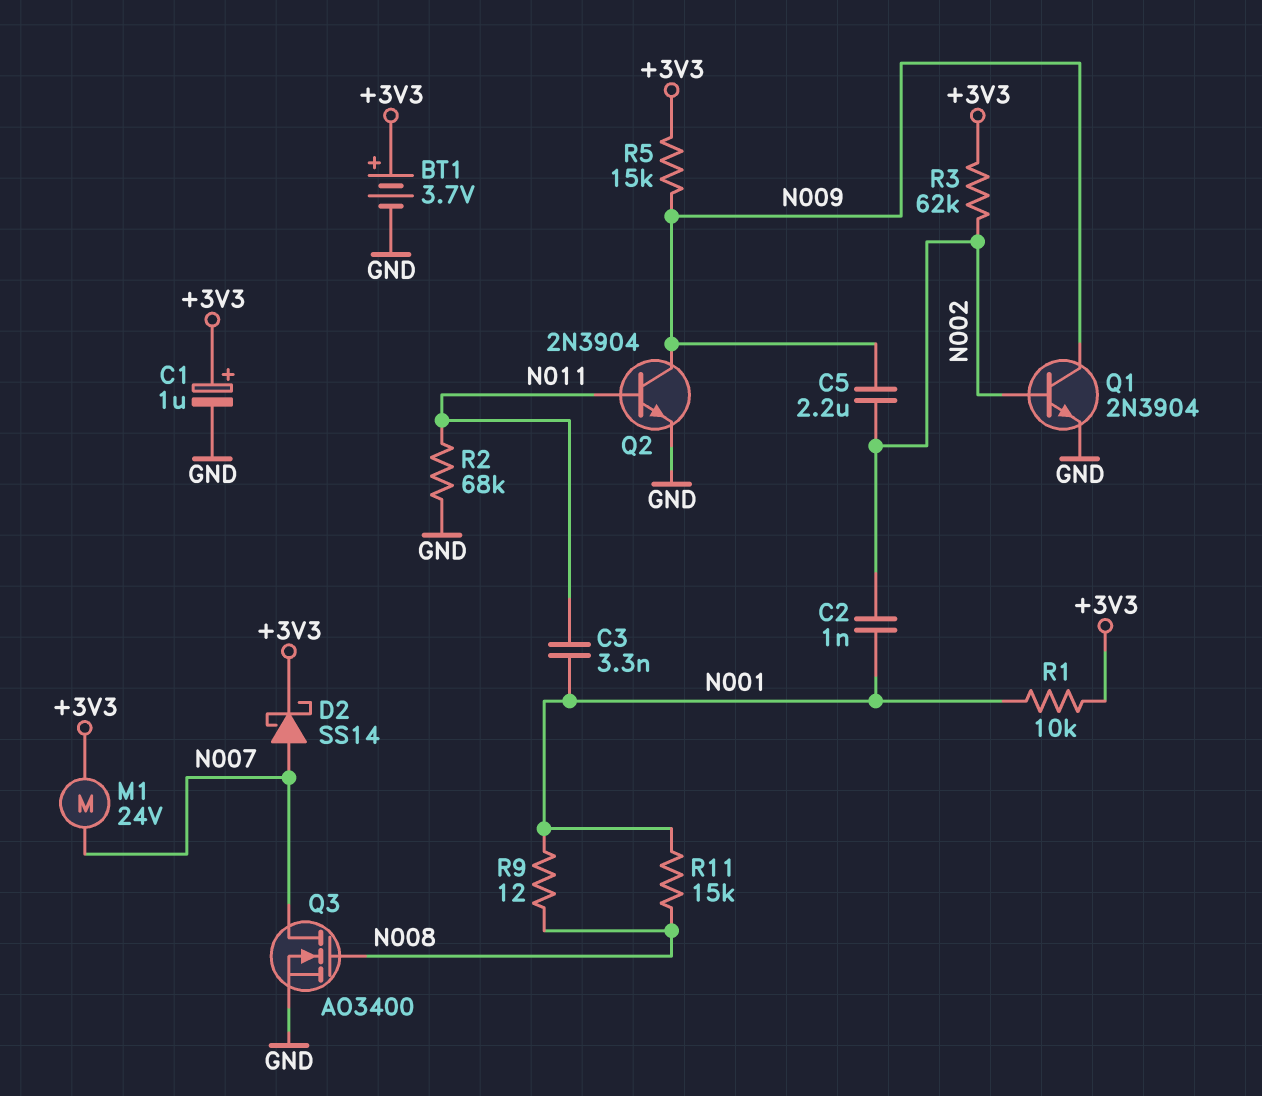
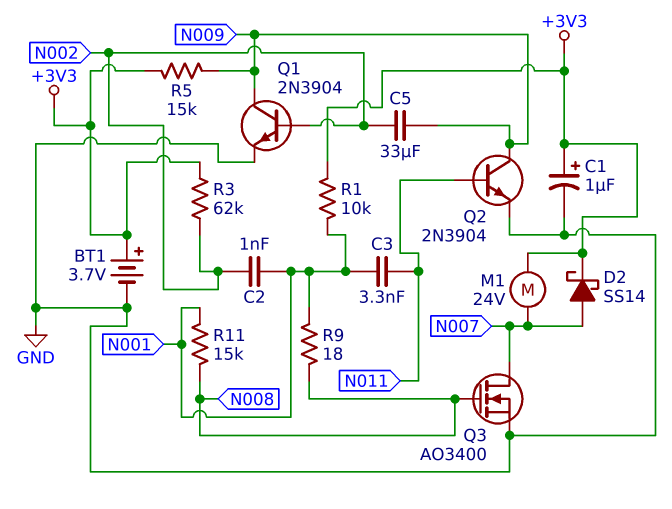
C5: 2.2uF (N002, N009) -> 33uF (N002, N009)
R2: 68k (GND, N011) -> none
R9: 12 (N001, N008) -> 18 (N001, N008)

